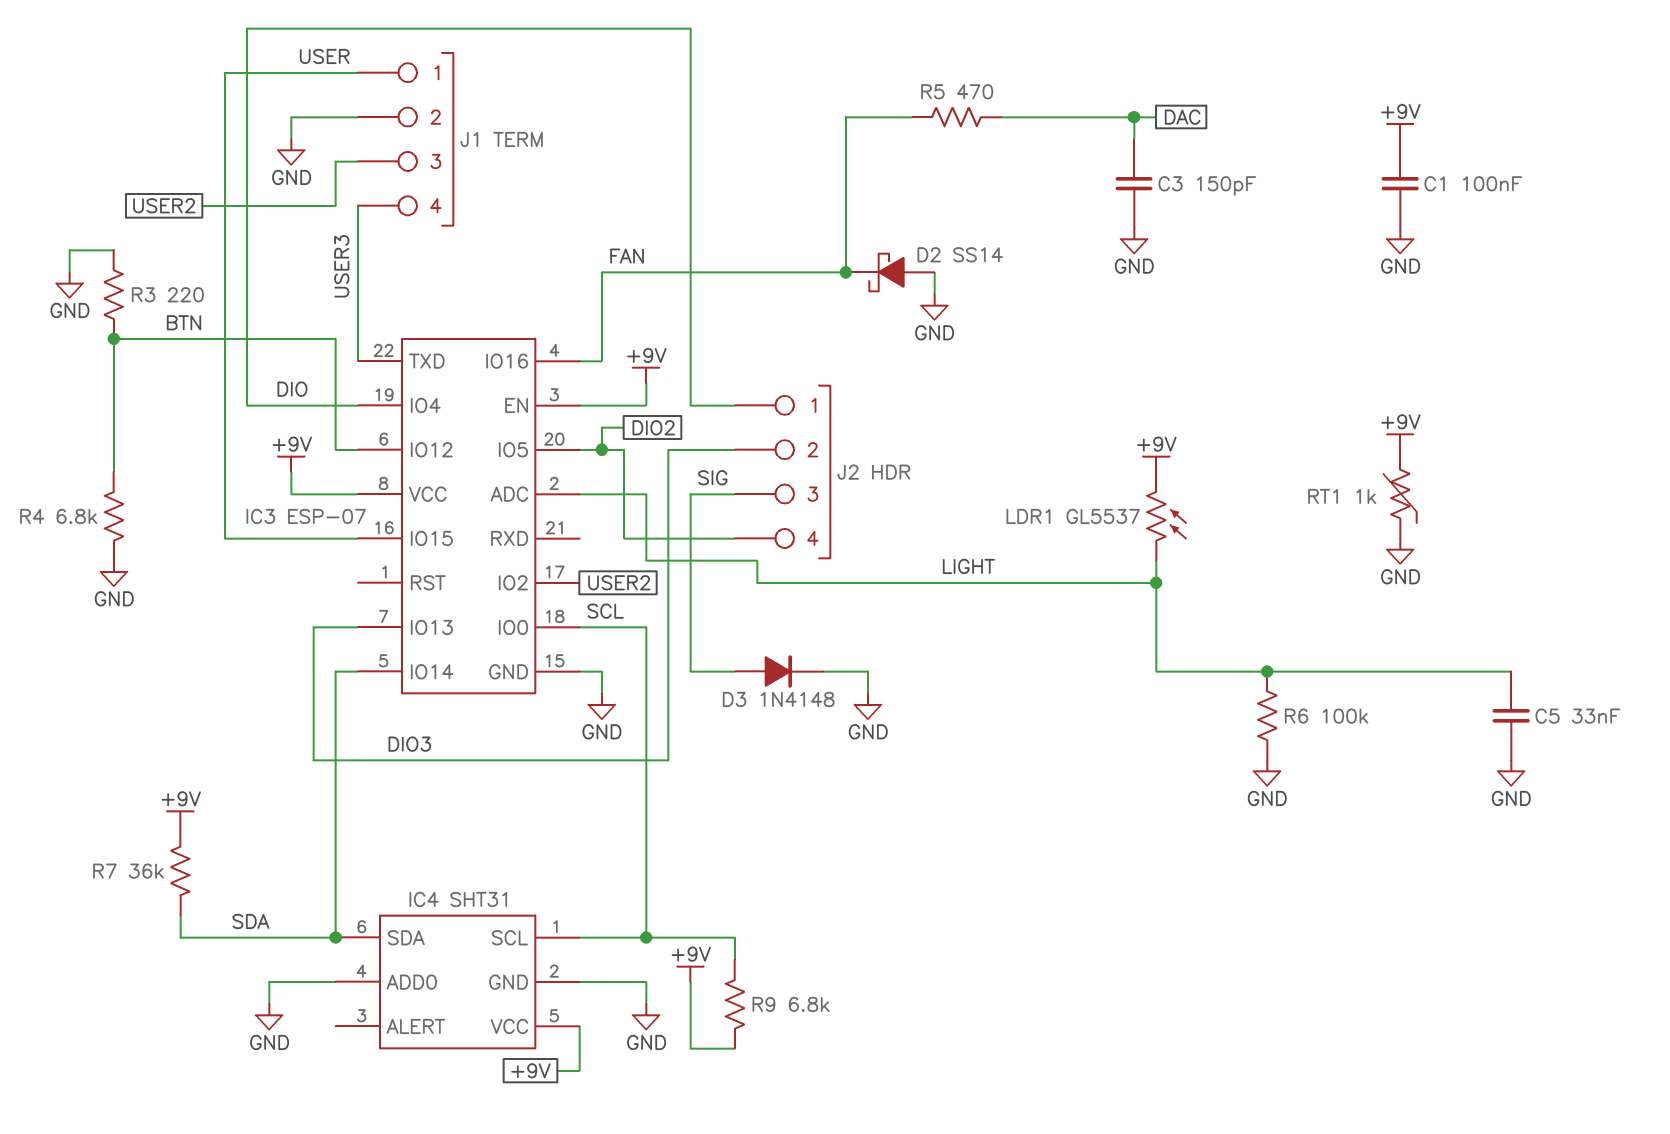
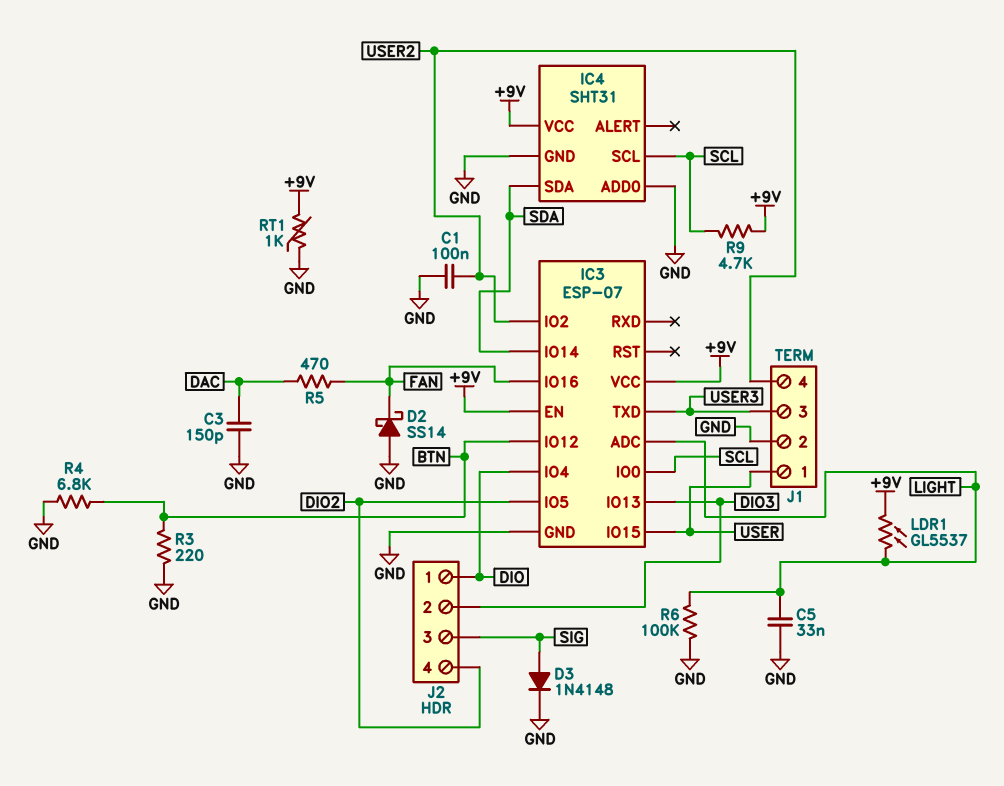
C1: 100nF (+9V, GND) -> 100nF (GND, USER2)
J1 pin 3: USER2 -> USER3
J1 pin 4: USER3 -> USER2
R7: 36k (+9V, SDA) -> none
R9: 6.8k (+9V, SCL) -> 4.7k (+9V, SCL)

